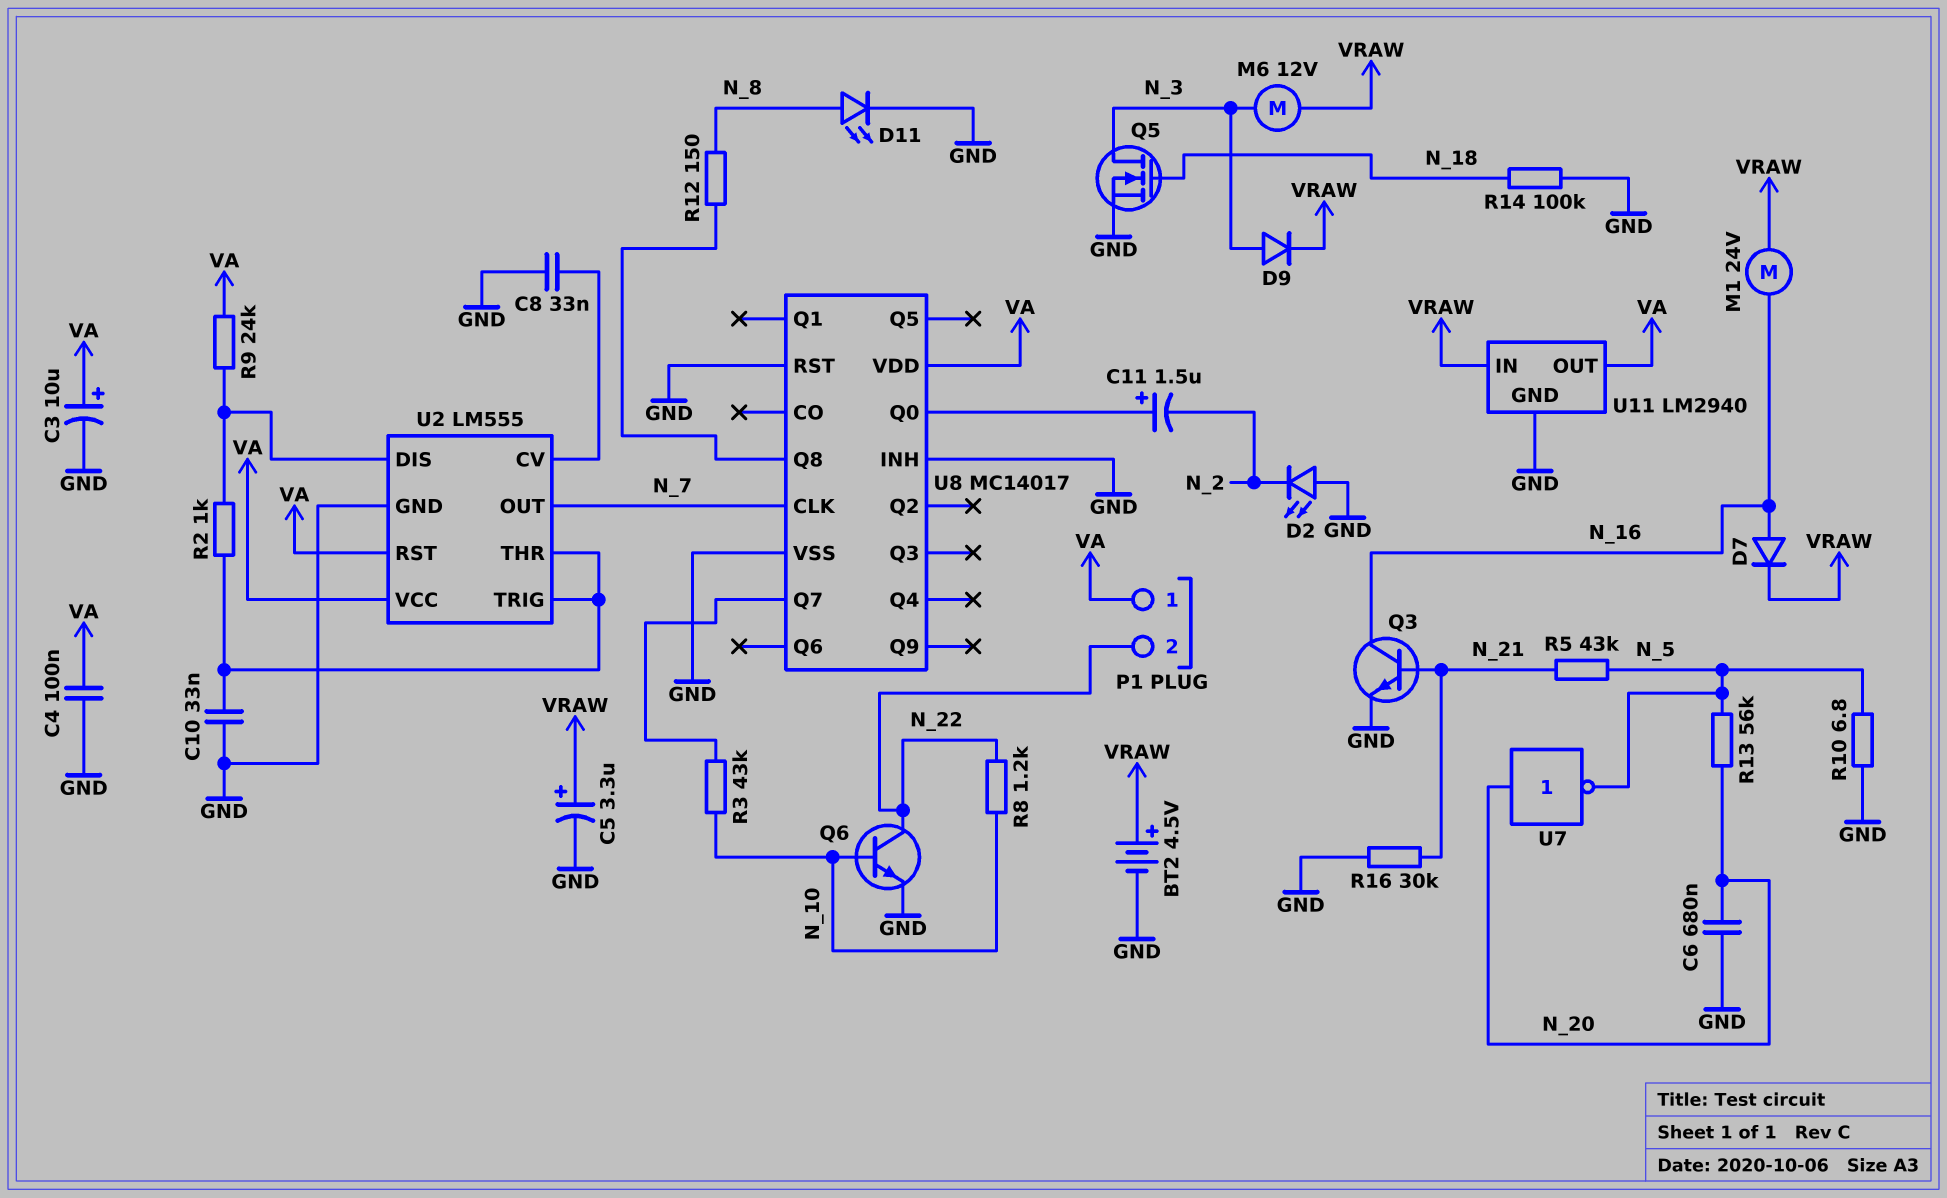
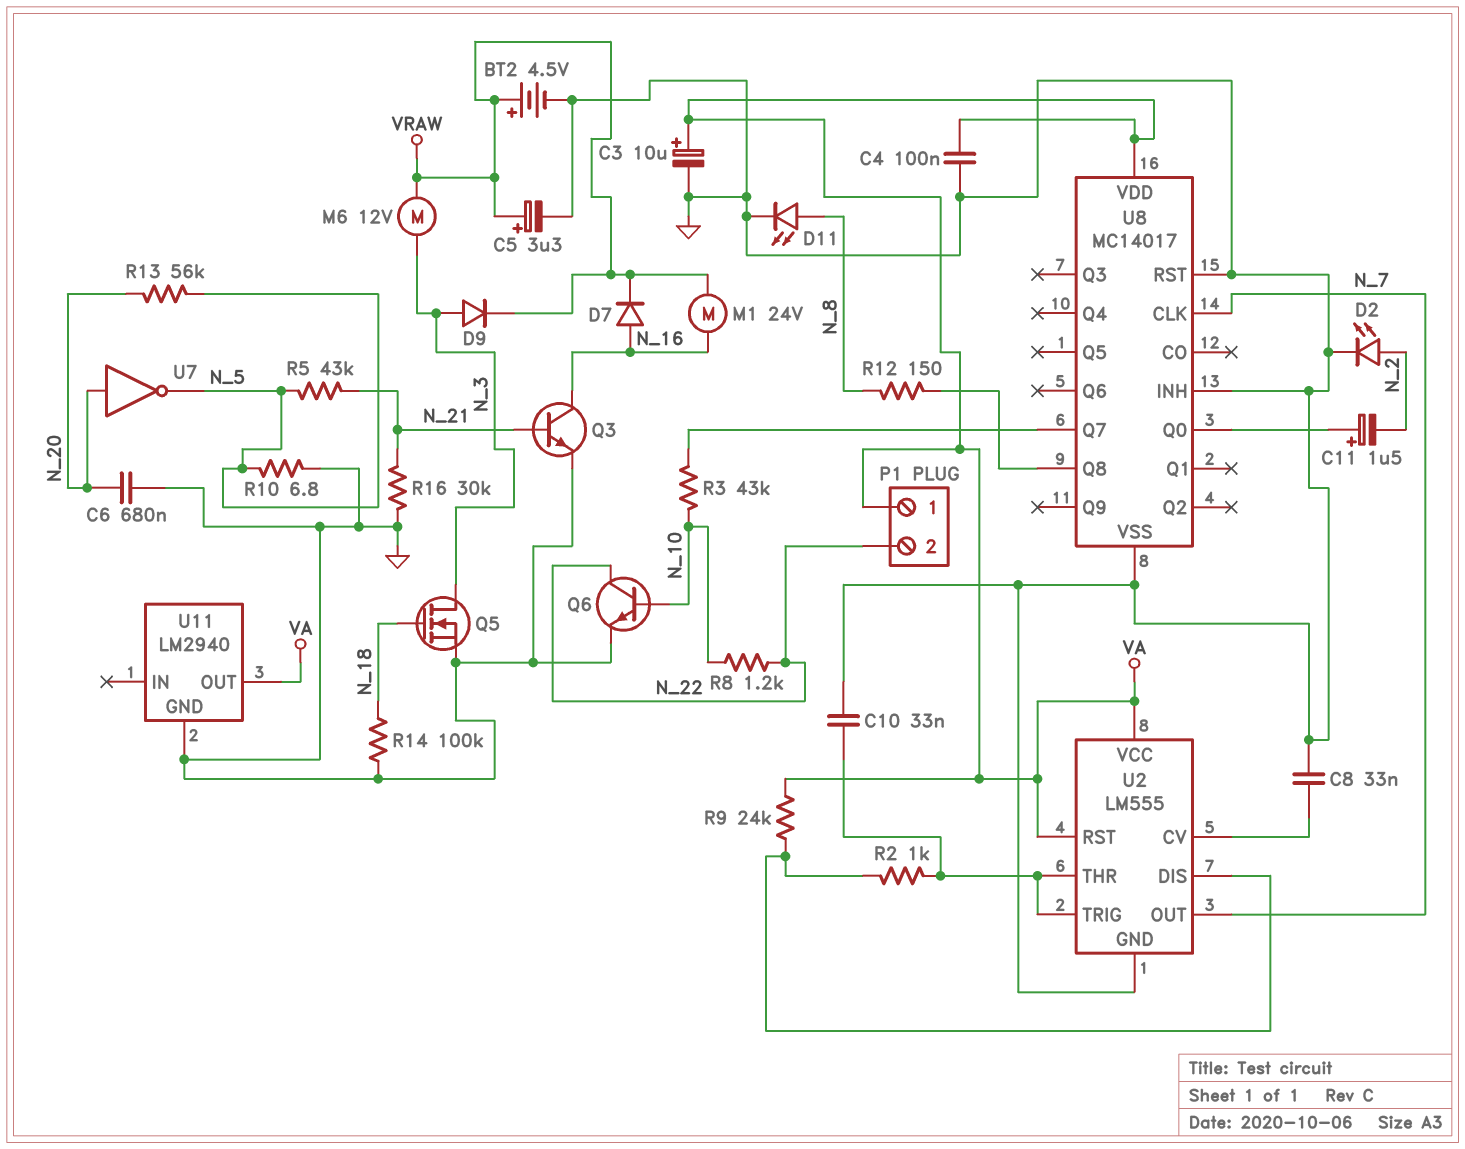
D2: LED (A GND, K N_2) -> LED (A N_2, K GND)
U11 pin IN: VRAW -> none

